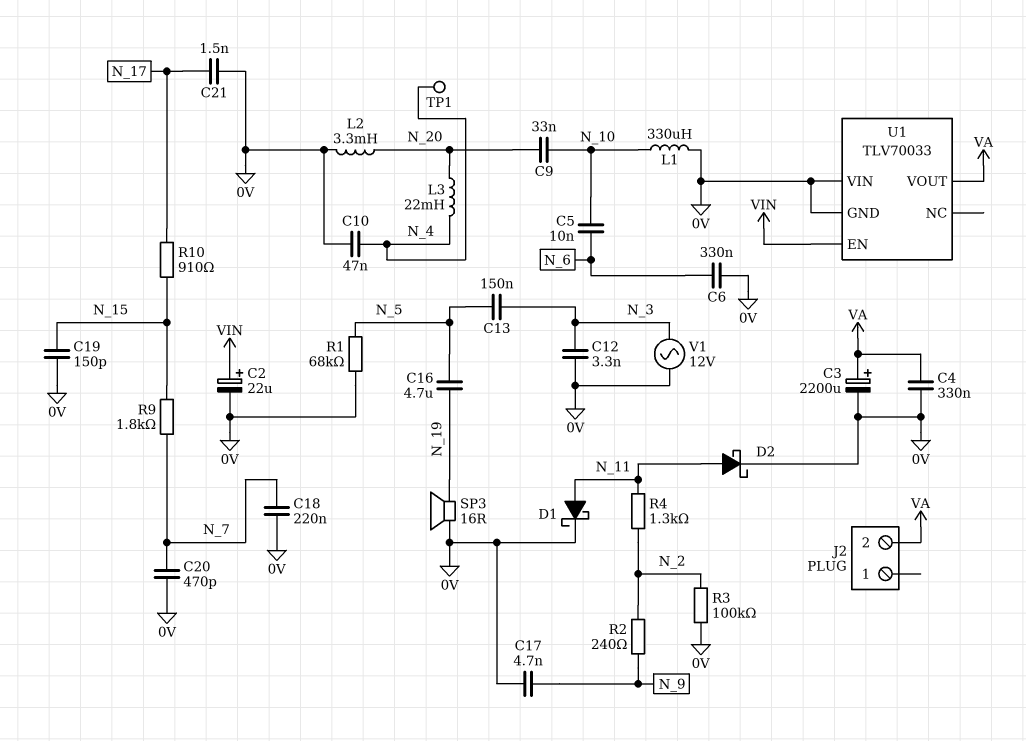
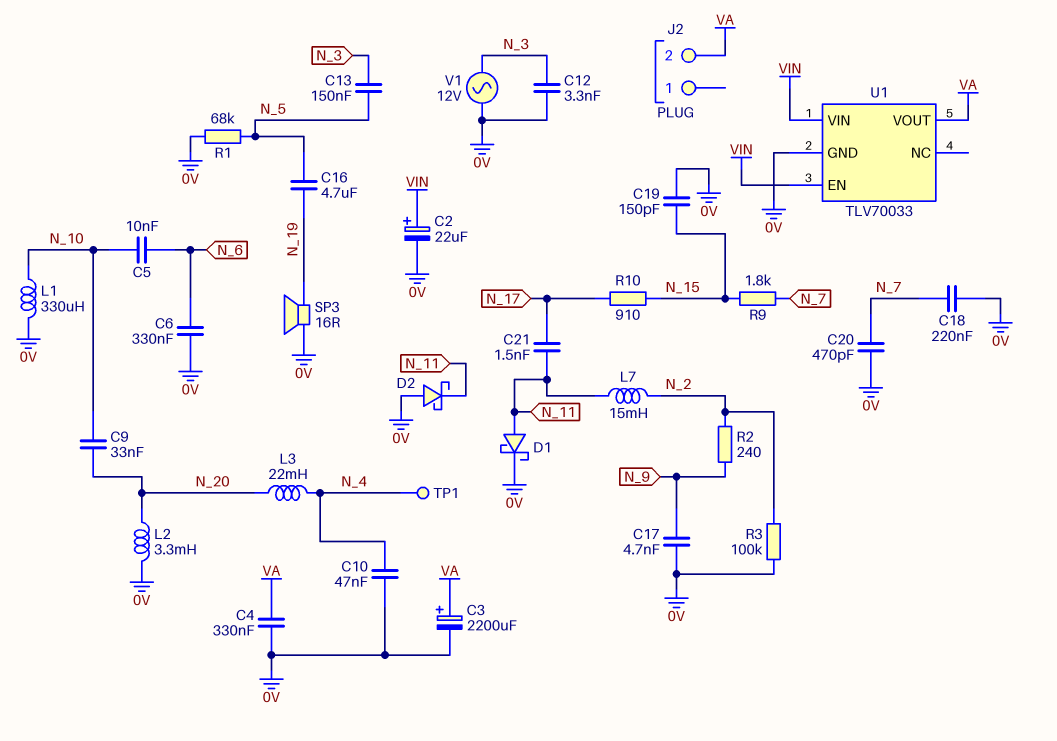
C21: 1.5nF (0V, N_17) -> 1.5nF (N_11, N_17)
D2: schottky (A N_11, K 0V) -> schottky (A 0V, K N_11)
L7: none -> 15mH (N_2, N_11)
R4: 1.3k (N_2, N_11) -> none
U1 pin VIN: 0V -> VIN

